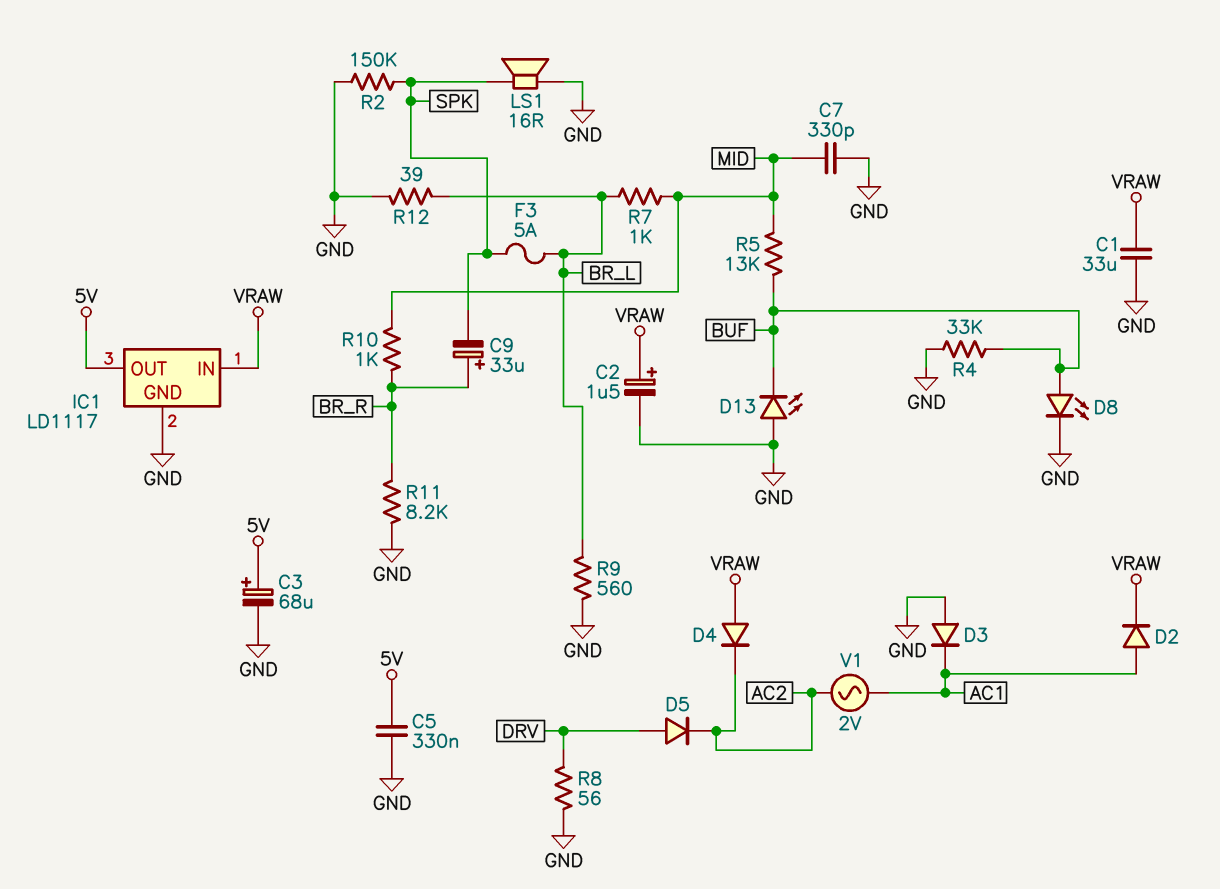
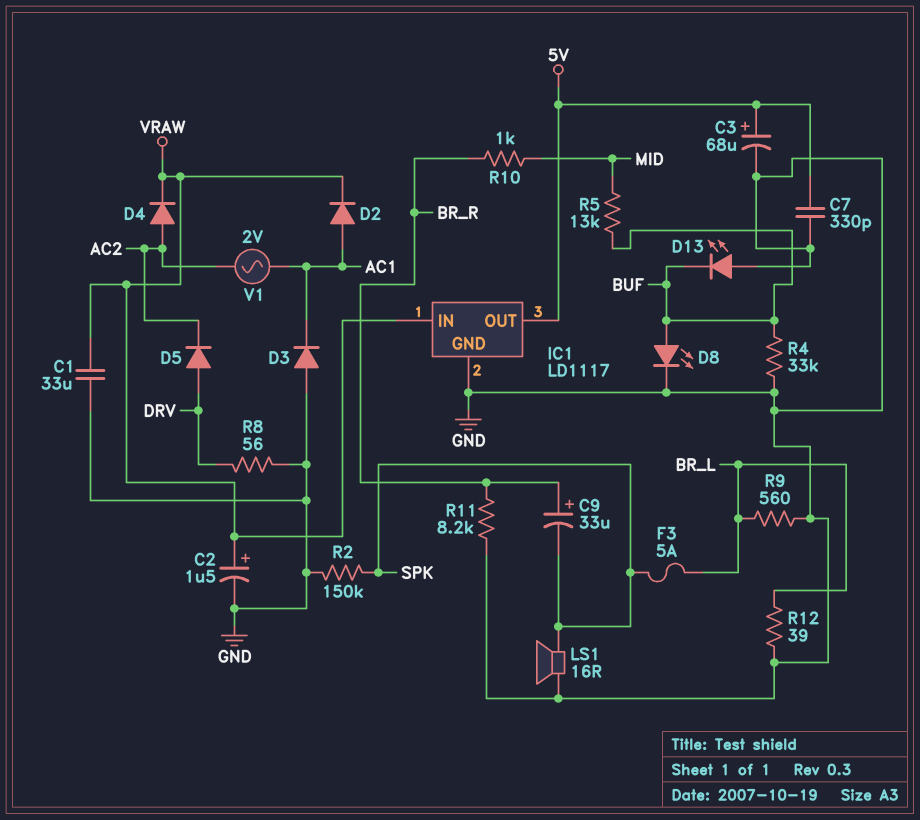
C5: 330nF (5V, GND) -> none
C7: 330pF (GND, MID) -> 330pF (5V, GND)
D4: diode (A VRAW, K AC2) -> diode (A AC2, K VRAW)
R7: 1k (BR_L, MID) -> none

